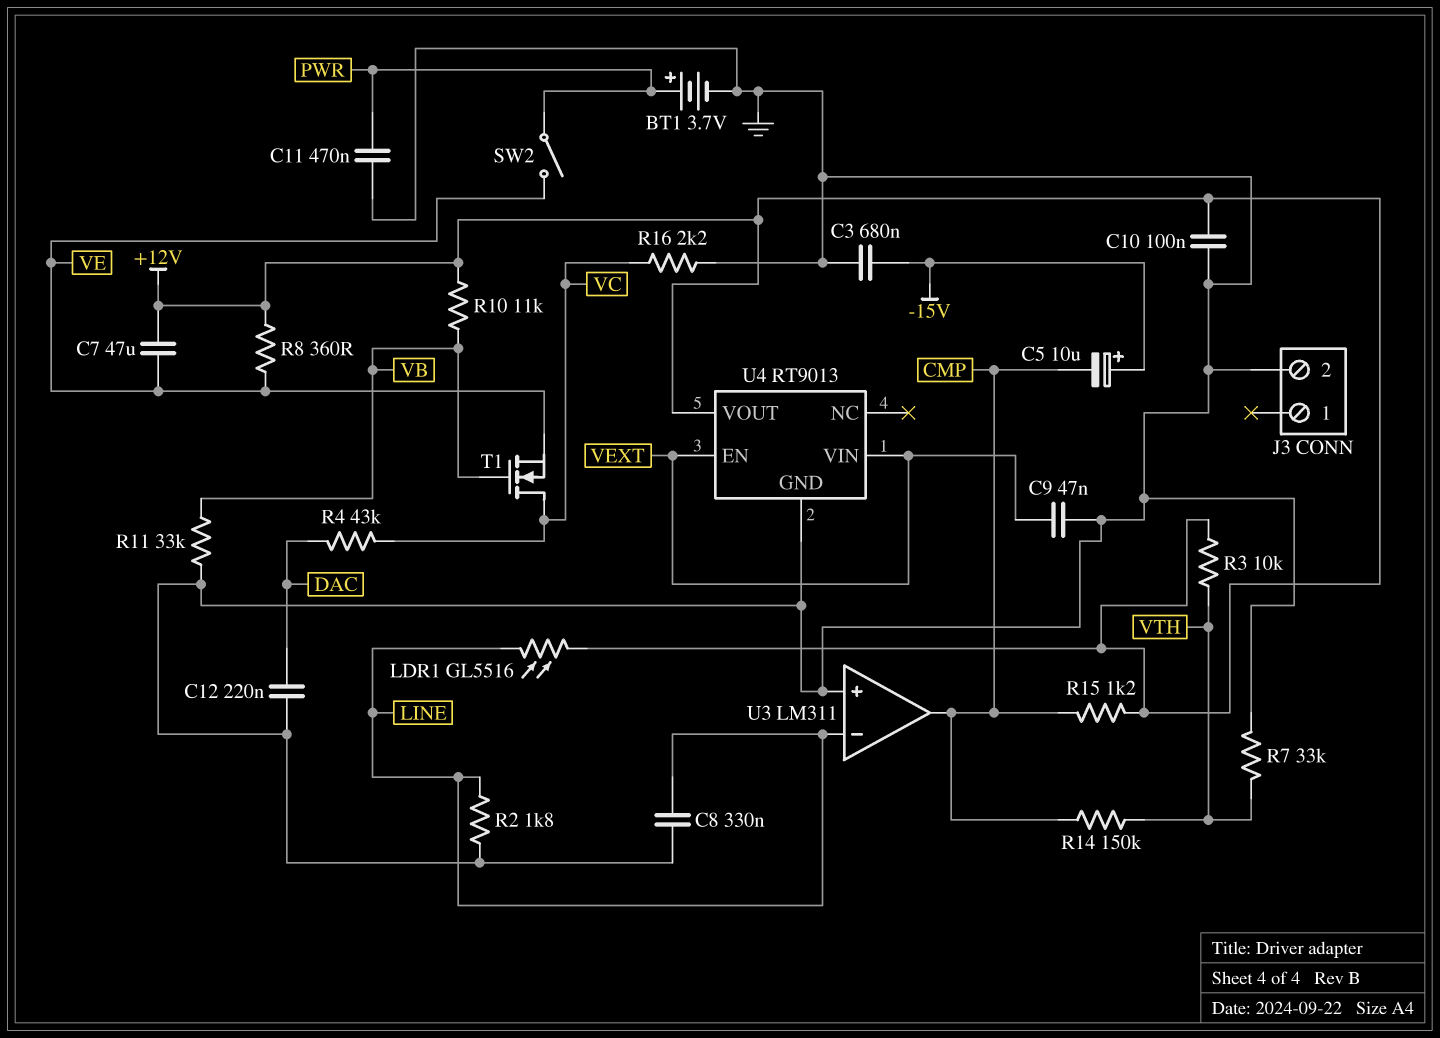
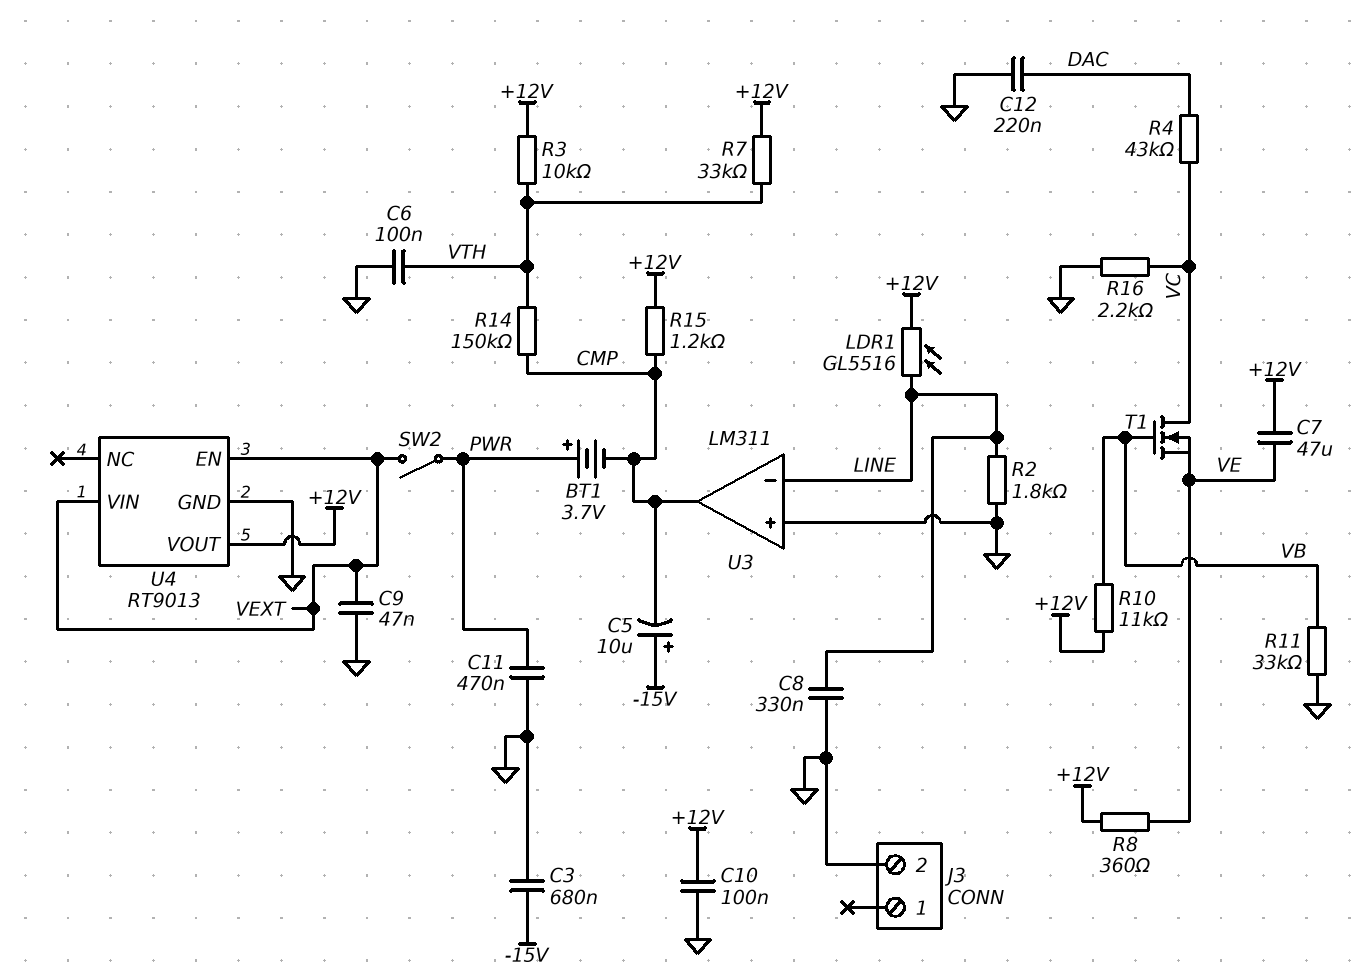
BT1: 3.7V (plus PWR, minus GND) -> 3.7V (plus PWR, minus CMP)
C6: none -> 100nF (GND, VTH)
R7: 33k (GND, VTH) -> 33k (+12V, VTH)
SW2: switch (PWR, VE) -> switch (PWR, VEXT)

